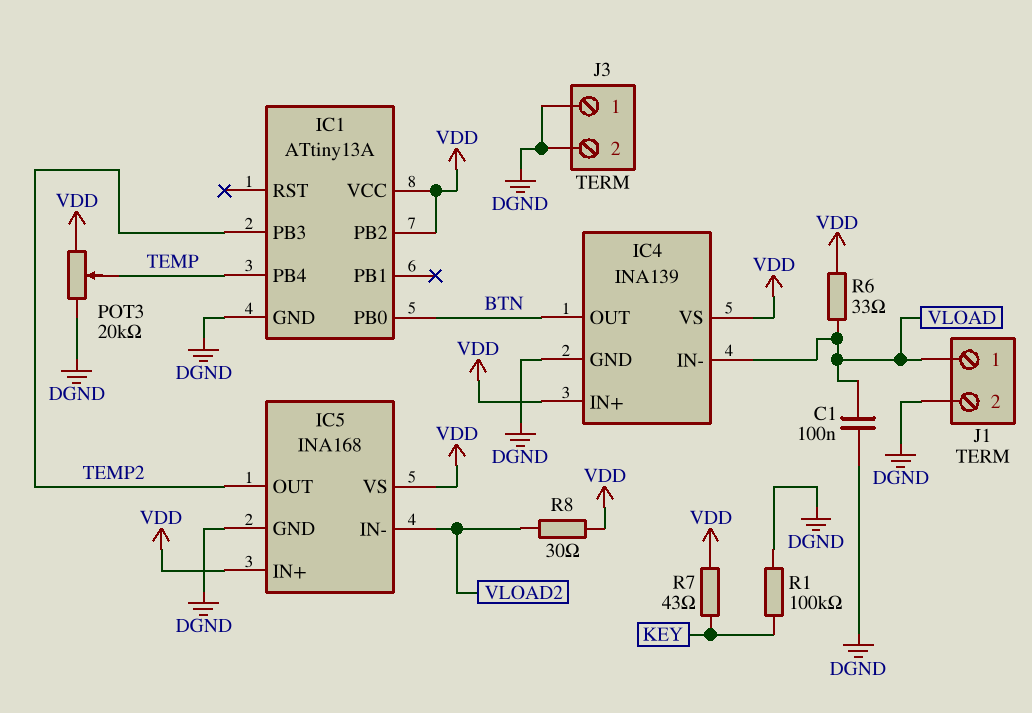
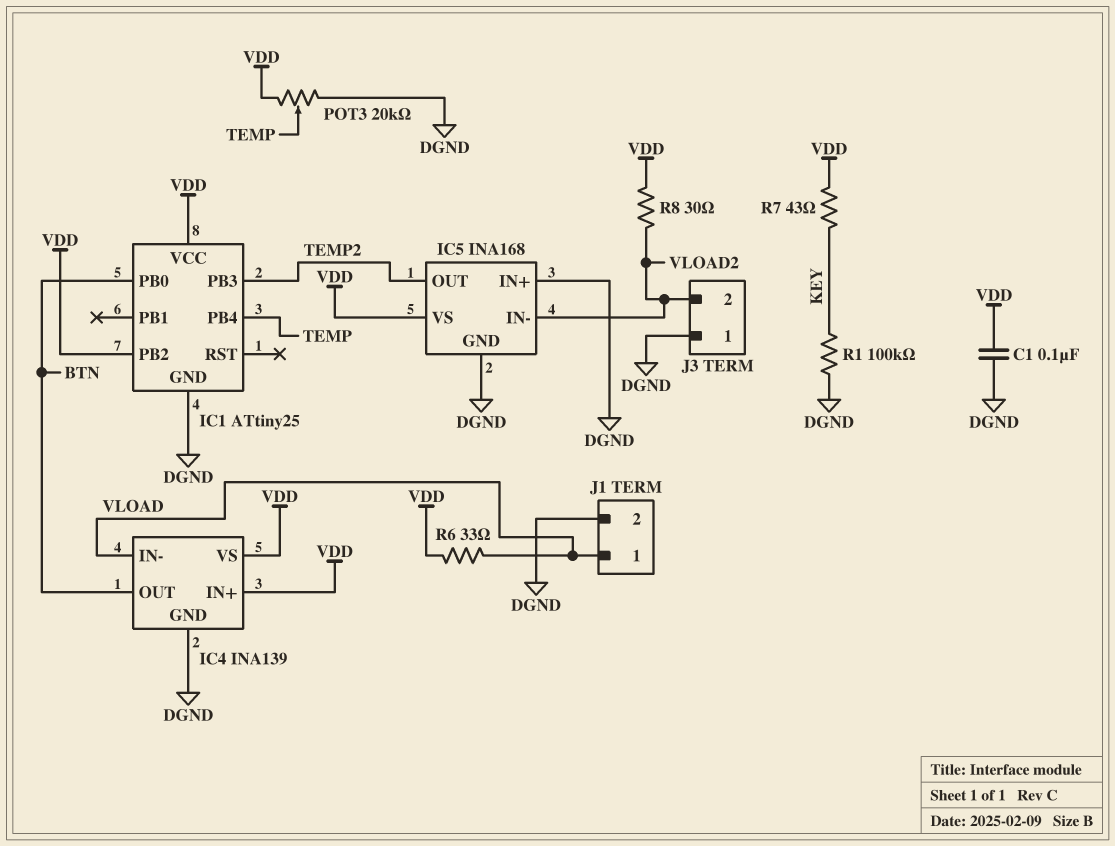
C1: 100nF (DGND, VLOAD) -> 100nF (DGND, VDD)
IC1: ATtiny13A -> ATtiny25
IC5 pin IN+: VDD -> DGND
J3 pin 2: DGND -> VLOAD2

